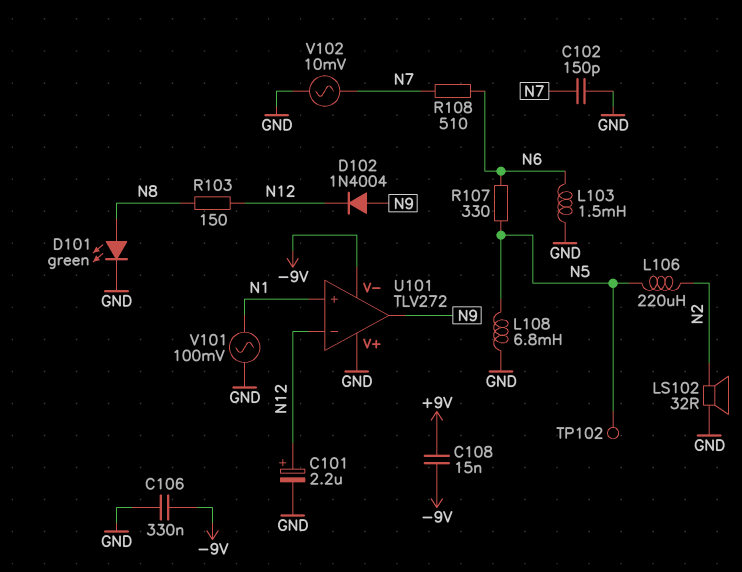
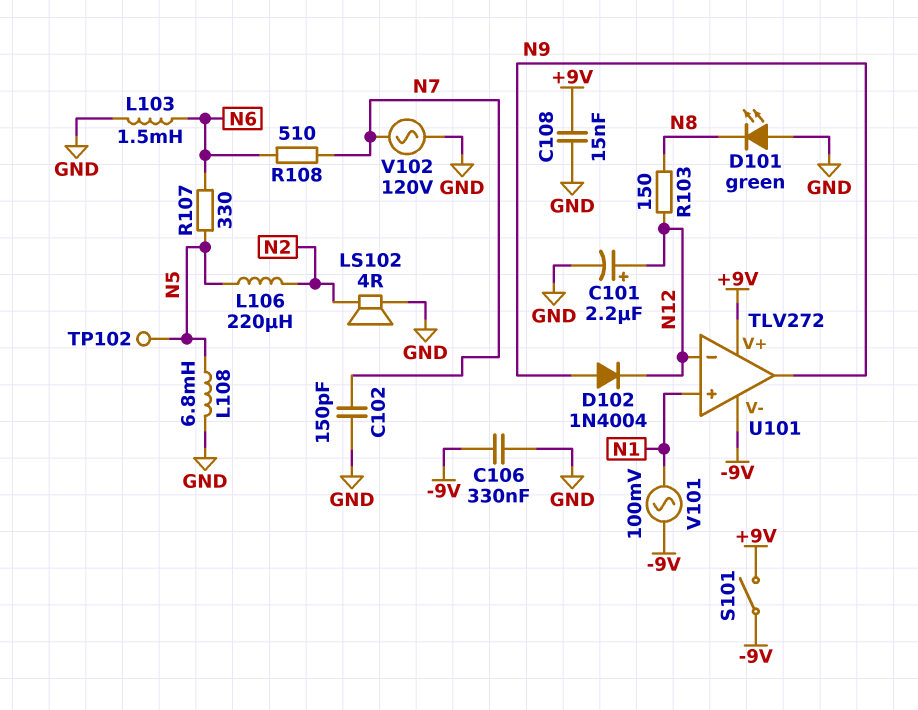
C108: 15nF (+9V, -9V) -> 15nF (+9V, GND)
D101: LED green (A N8, K GND) -> LED green (A GND, K N8)
LS102: speaker 32R (GND, N2) -> speaker 4R (GND, N2)
S101: none -> switch (+9V, -9V)
U101 pin V+: GND -> +9V
V101: AC 100mV (GND, N1) -> AC 100mV (-9V, N1)
V102: AC 10mV (GND, N7) -> AC 120V (GND, N7)

